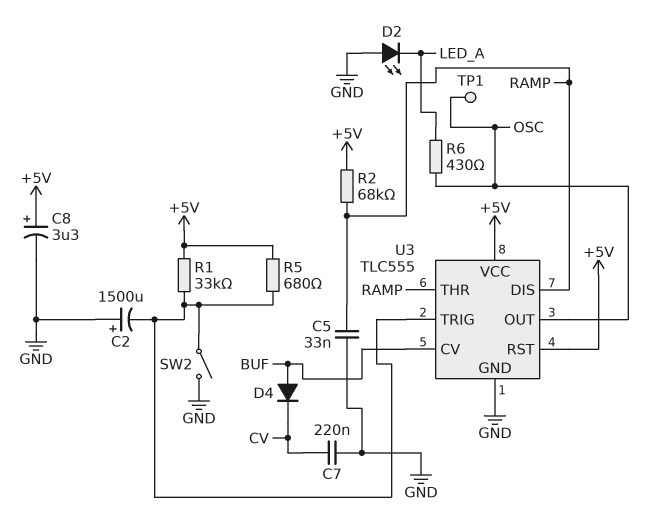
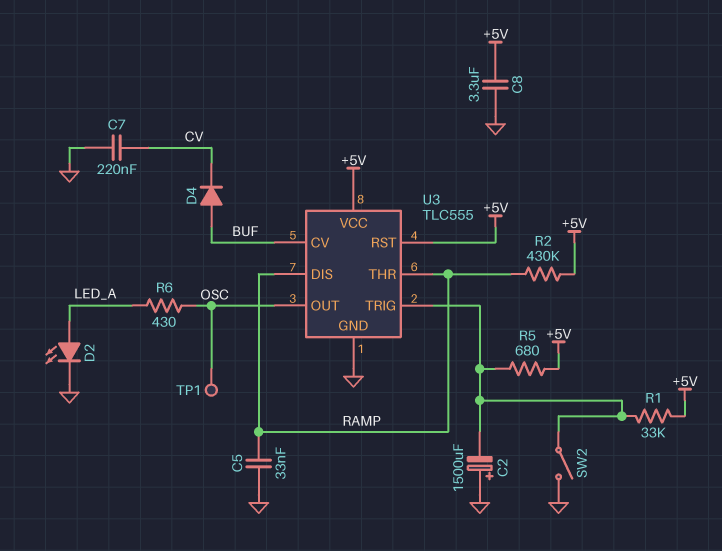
C8: 3.3uF (plus +5V, minus GND) -> 3.3uF (+5V, GND)
D2: LED (A GND, K LED_A) -> LED (A LED_A, K GND)
R2: 68k (+5V, RAMP) -> 430k (+5V, RAMP)

